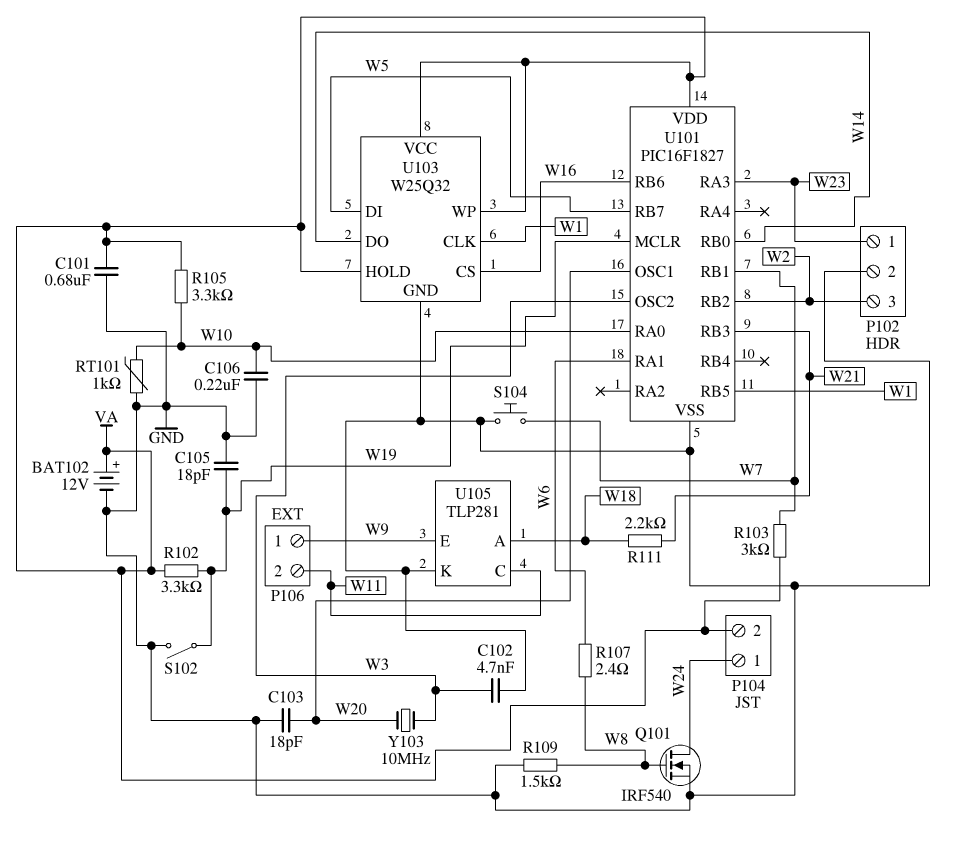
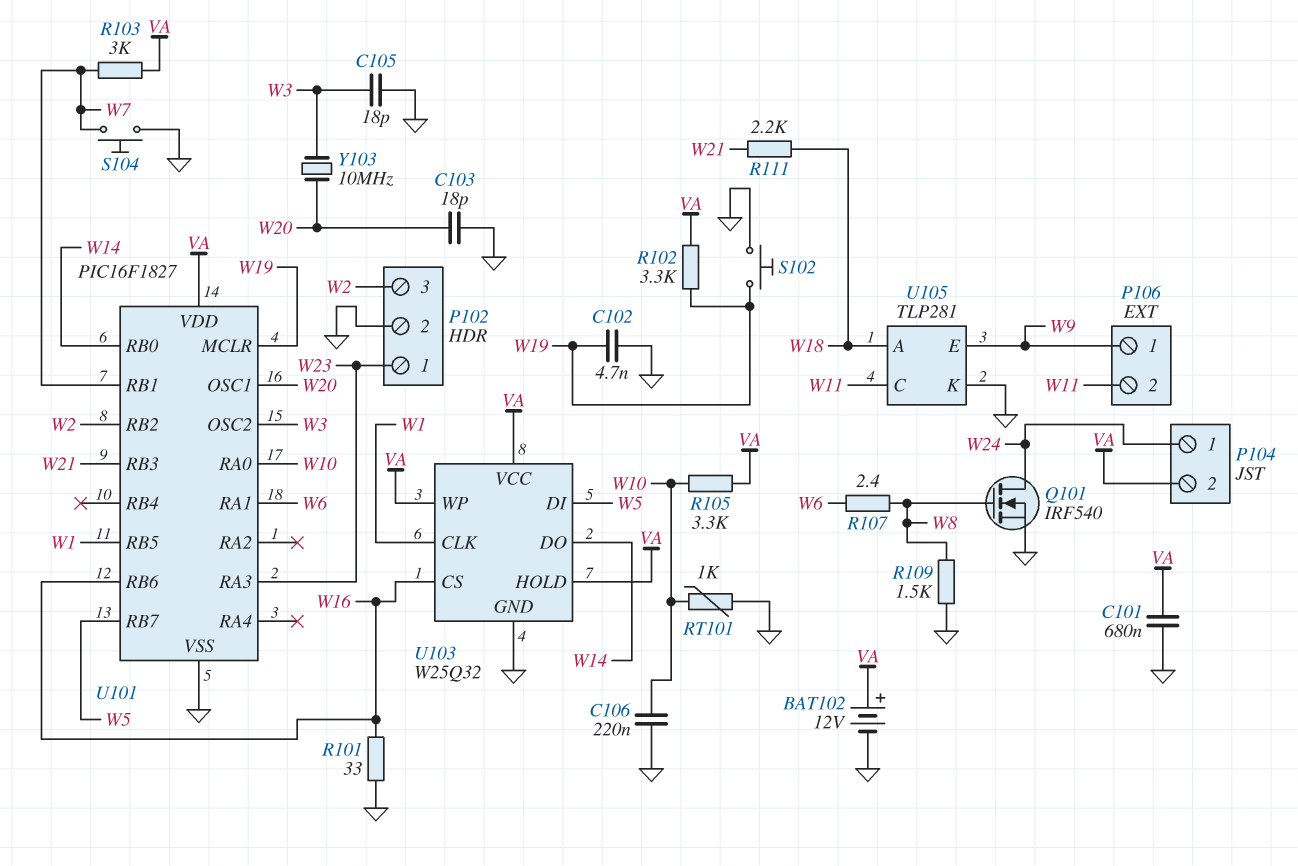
C102: 4.7nF (GND, W3) -> 4.7nF (GND, W19)
C105: 18pF (GND, W19) -> 18pF (GND, W3)
R101: none -> 33 (GND, W16)
S102: switch (GND, W19) -> button (GND, W19)

